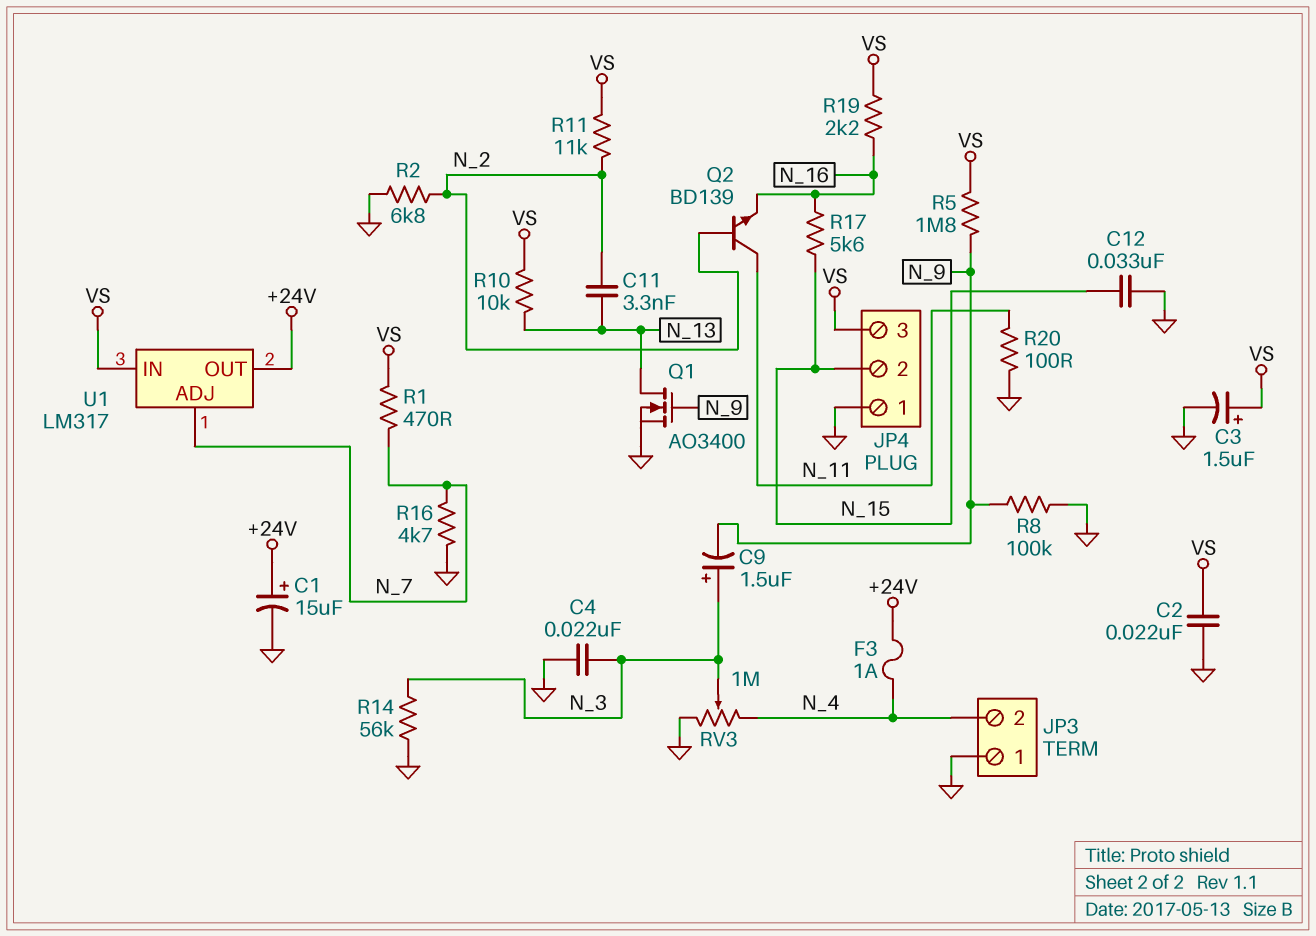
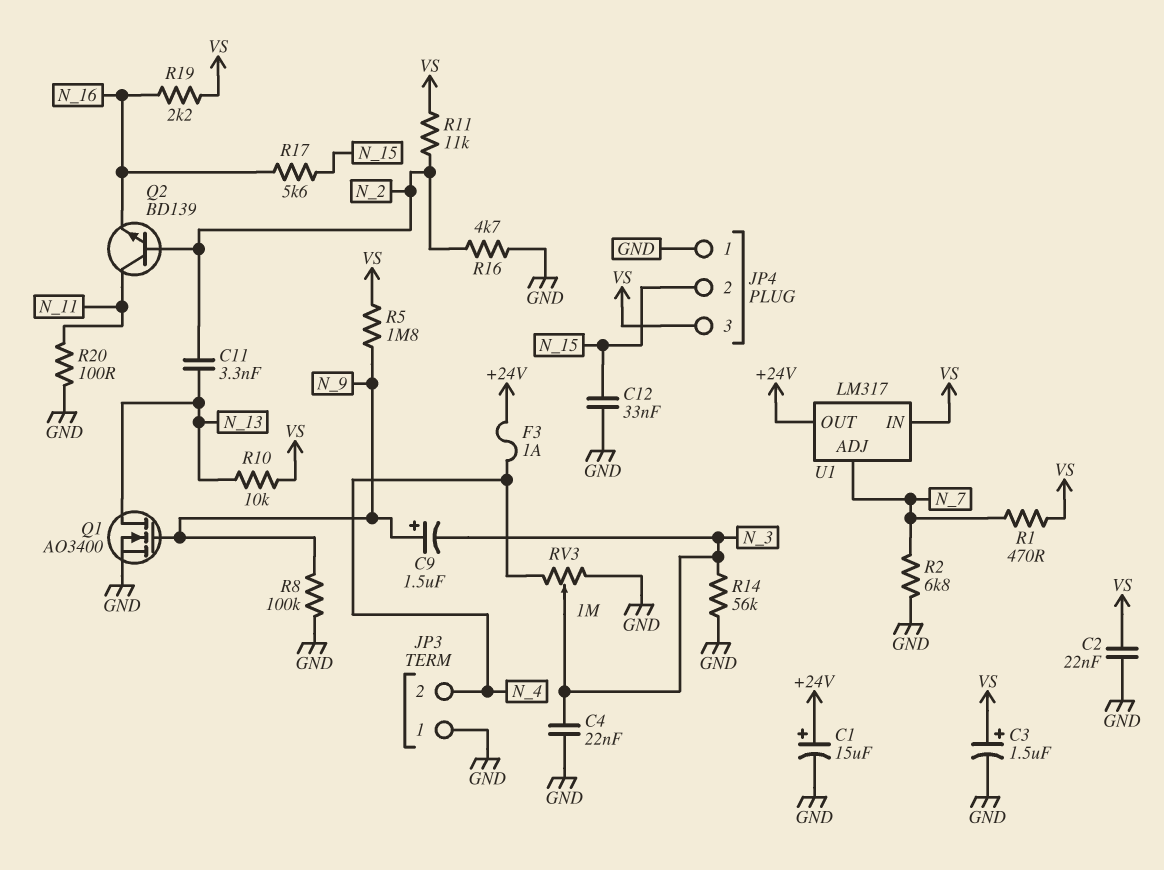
C9: 1.5uF (plus N_3, minus N_9) -> 1.5uF (plus N_9, minus N_3)
R2: 6.8k (GND, N_2) -> 6.8k (GND, N_7)
R16: 4.7k (GND, N_7) -> 4.7k (GND, N_2)

